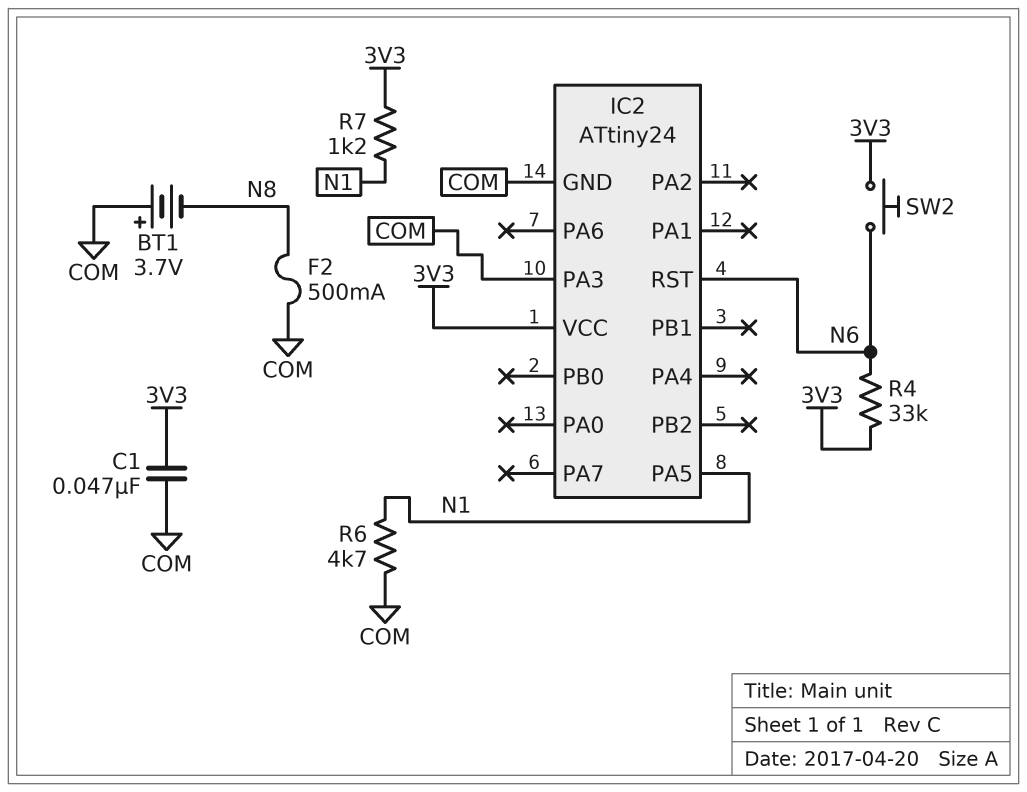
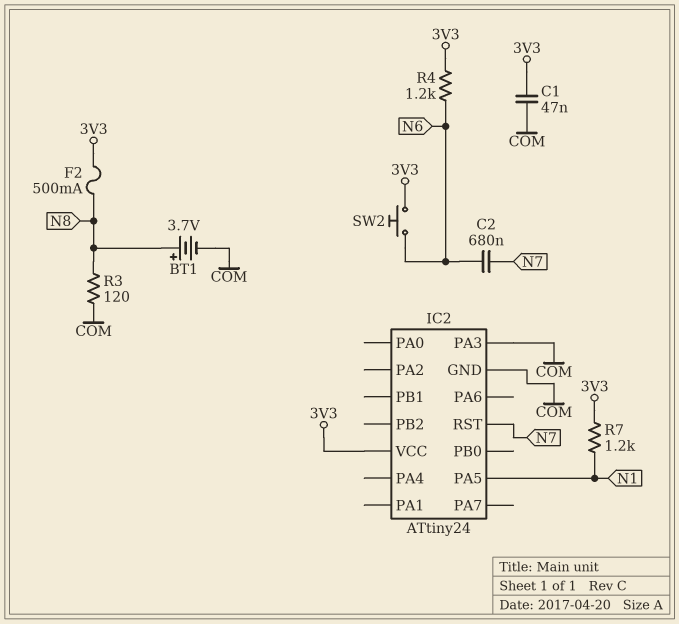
BT1: 3.7V (plus COM, minus N8) -> 3.7V (plus N8, minus COM)
C2: none -> 680nF (N6, N7)
F2: 500mA (COM, N8) -> 500mA (3V3, N8)
IC2 pin RST: N6 -> N7
R3: none -> 120 (COM, N8)
R4: 33k (3V3, N6) -> 1.2k (3V3, N6)
R6: 4.7k (COM, N1) -> none

